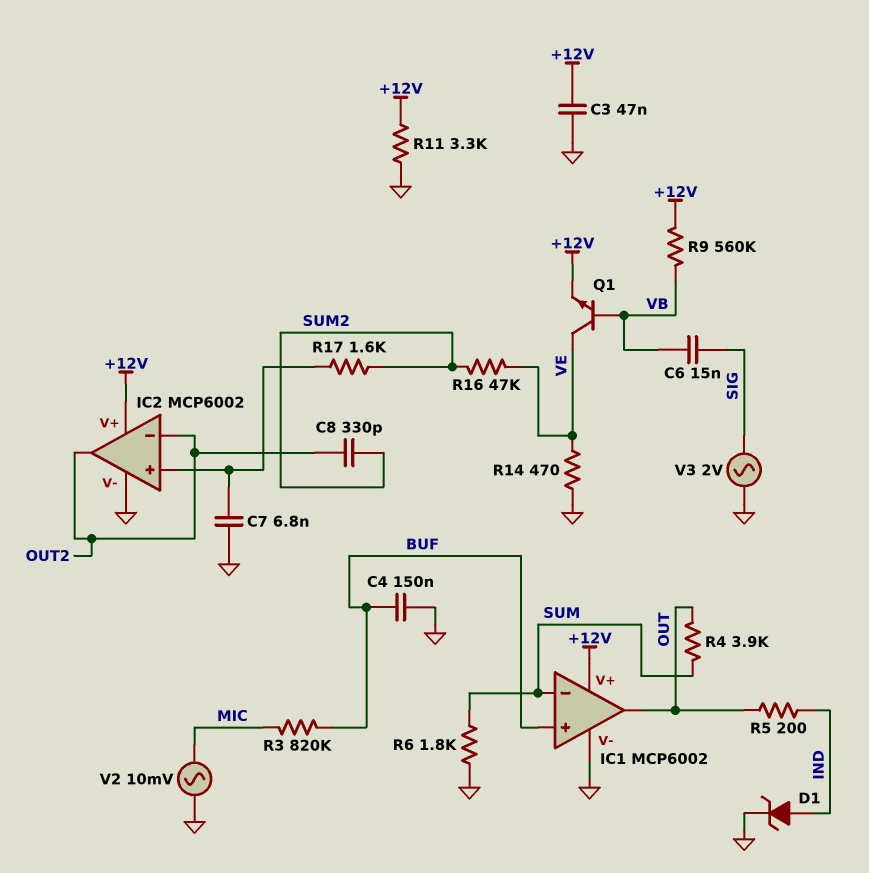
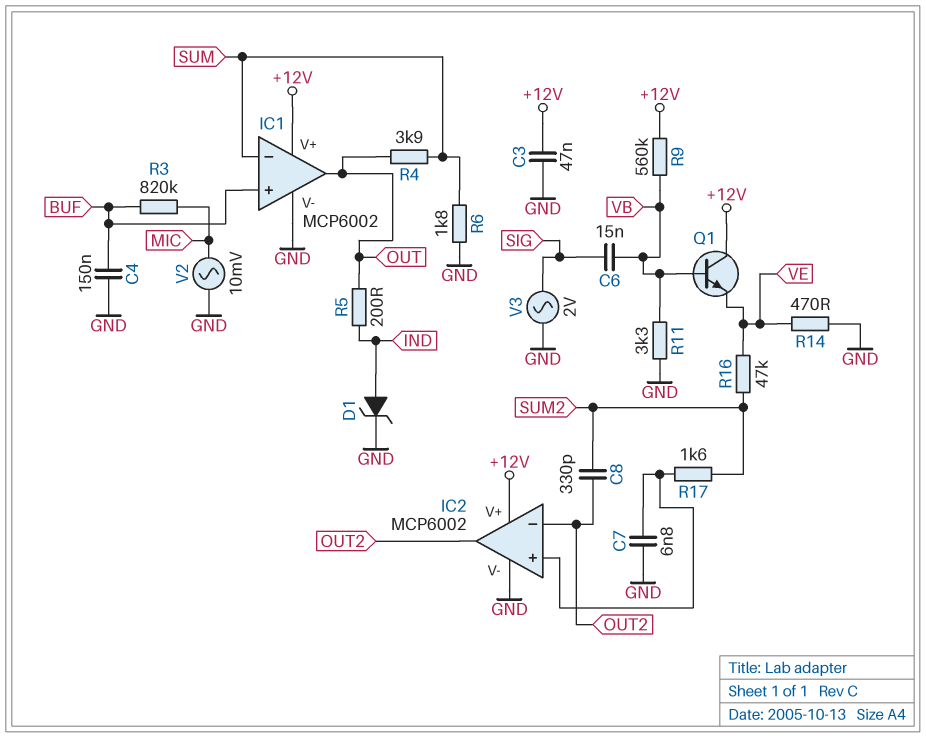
Q1: NPN (B VB, C VE, E +12V) -> NPN (B VB, C +12V, E VE)
R11: 3.3k (+12V, GND) -> 3.3k (GND, VB)

